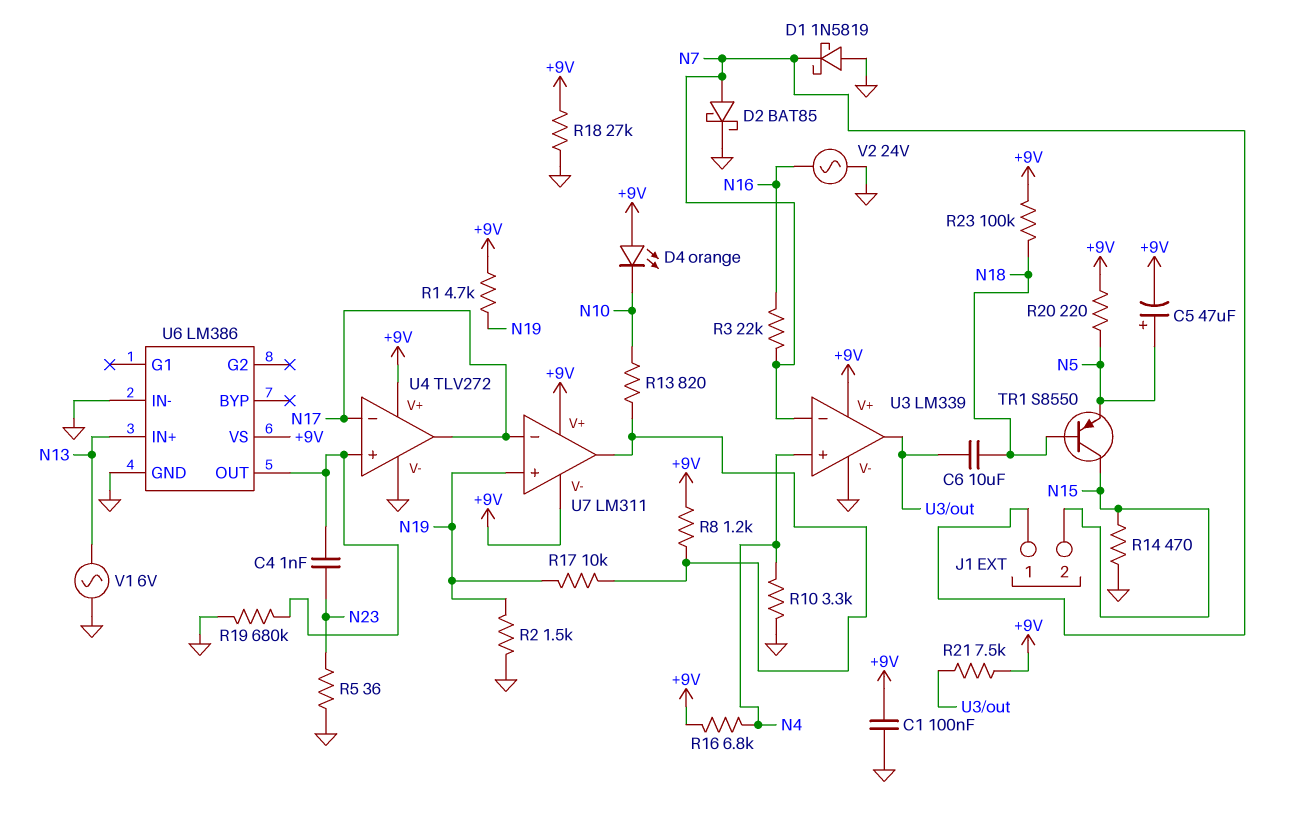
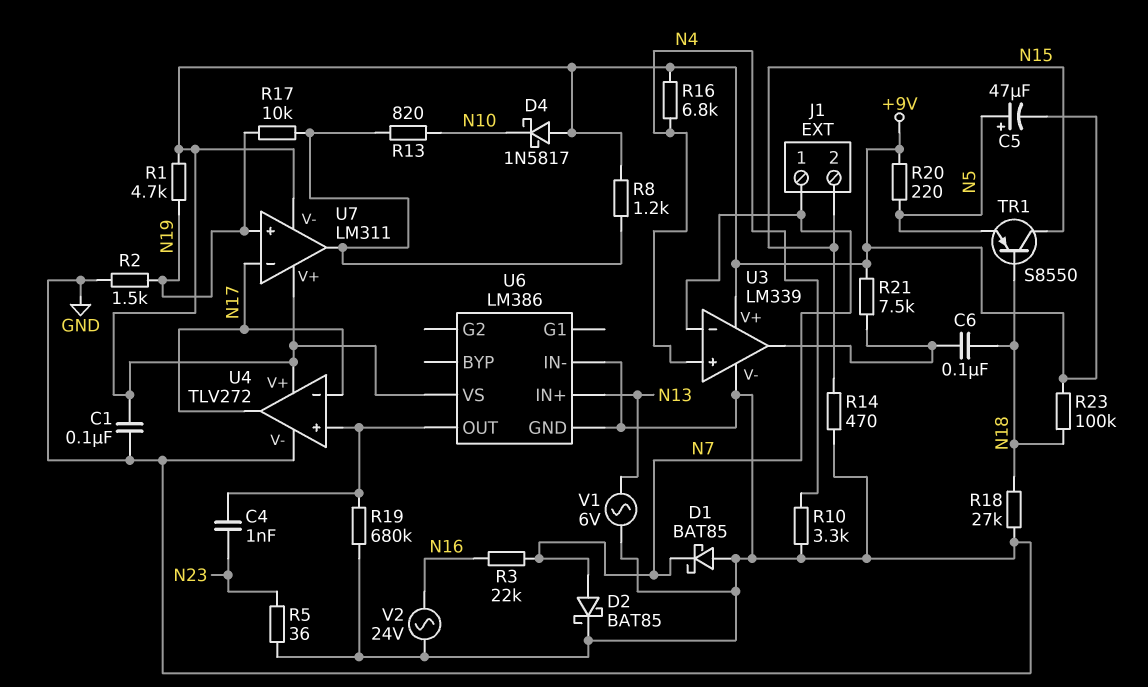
C6: 10uF (N18, U3/out) -> 100nF (N18, U3/out)
D1: schottky 1N5819 (A GND, K N7) -> schottky BAT85 (A GND, K N7)
D4: LED orange (A +9V, K N10) -> schottky 1N5817 (A +9V, K N10)
R18: 27k (+9V, GND) -> 27k (GND, N18)

